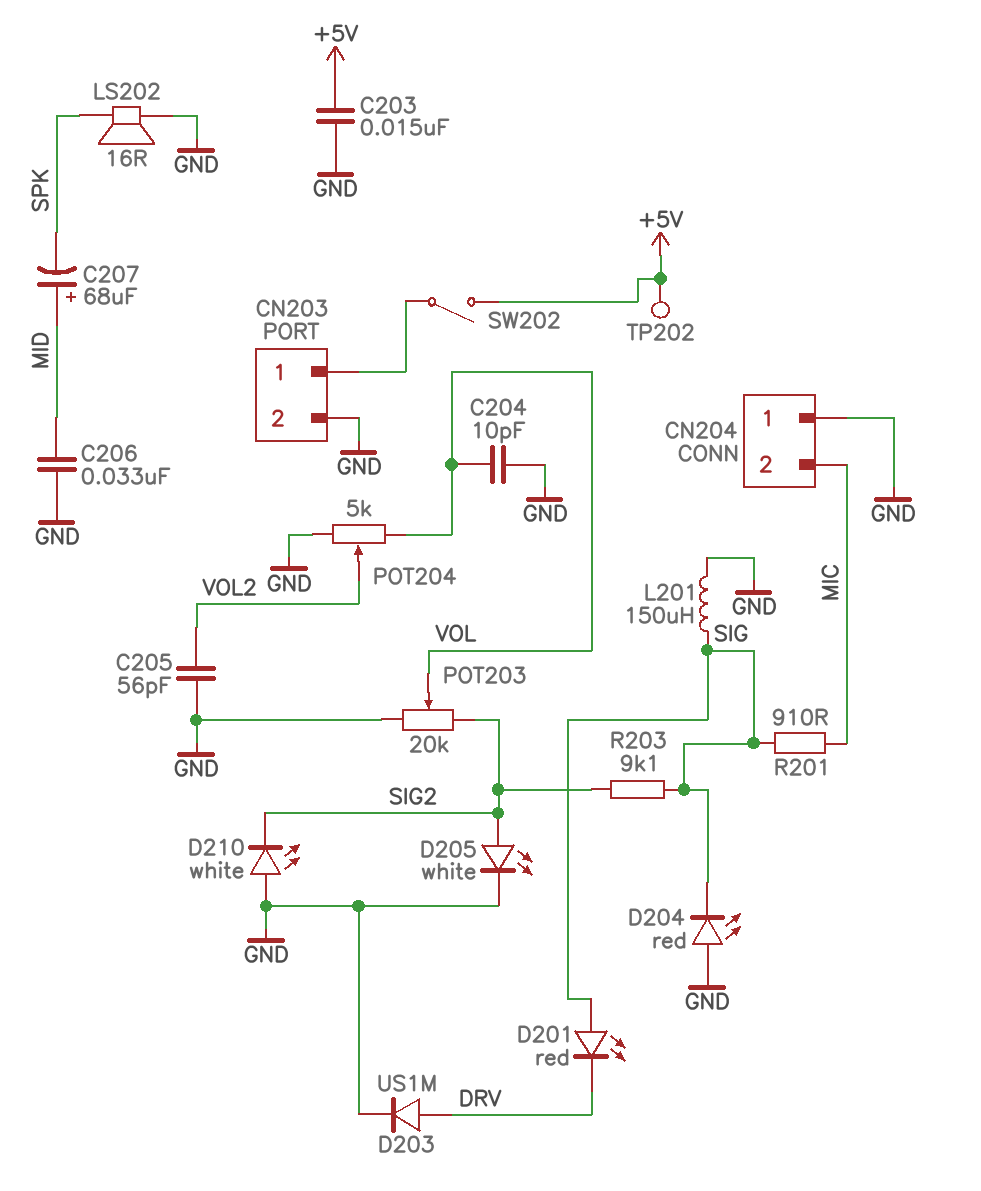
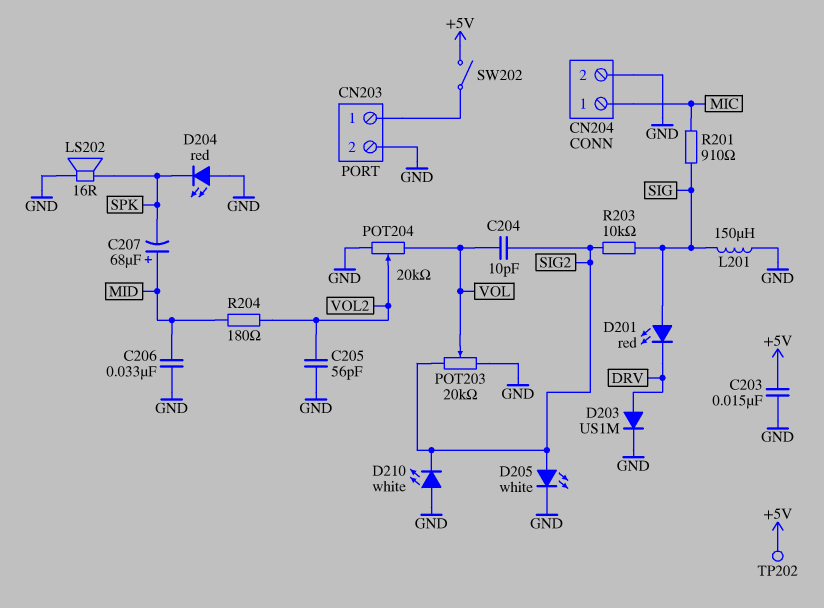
C204: 10pF (GND, VOL) -> 10pF (SIG2, VOL)
CN204 pin 1: GND -> MIC
CN204 pin 2: MIC -> GND
D204: LED red (A GND, K SIG) -> LED red (A GND, K SPK)
POT204: 5k (GND, VOL, wiper VOL2) -> 20k (GND, VOL, wiper VOL2)
R203: 9.1k (SIG, SIG2) -> 10k (SIG, SIG2)
R204: none -> 180 (MID, VOL2)

